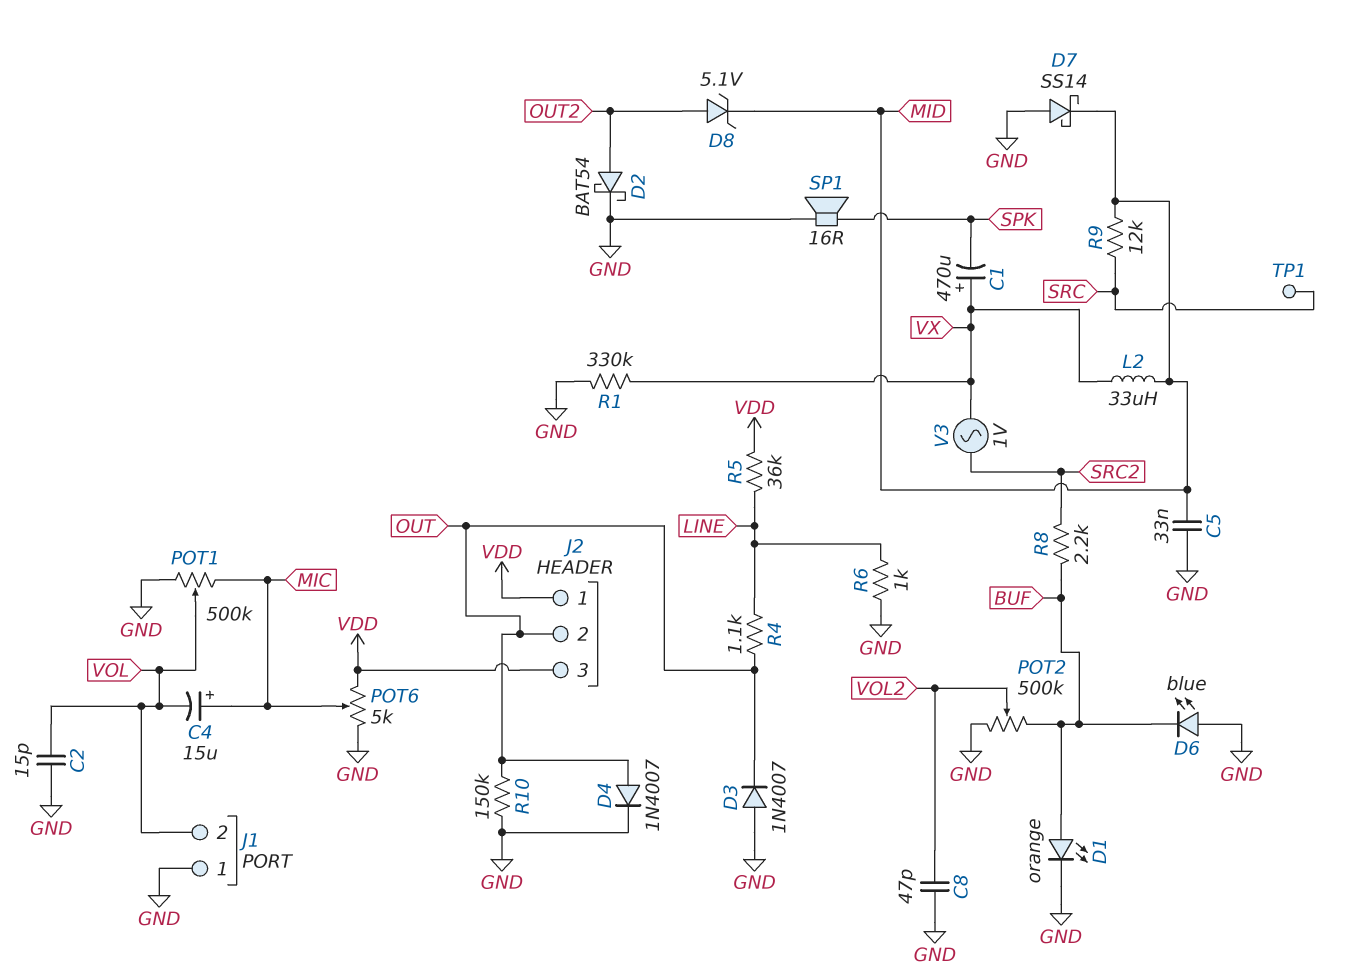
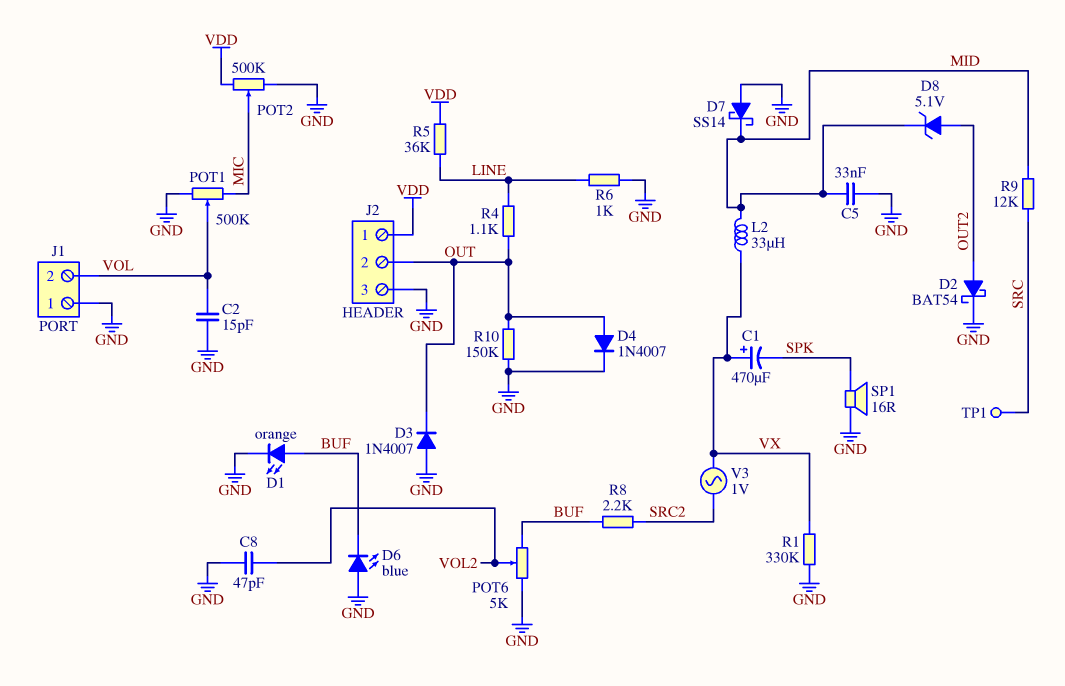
C4: 15uF (plus MIC, minus VOL) -> none
J2 pin 3: VDD -> GND
POT2: 500k (BUF, GND, wiper VOL2) -> 500k (GND, VDD, wiper MIC)
POT6: 5k (GND, VDD, wiper MIC) -> 5k (BUF, GND, wiper VOL2)

